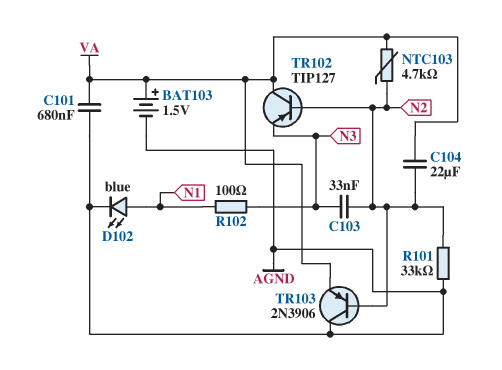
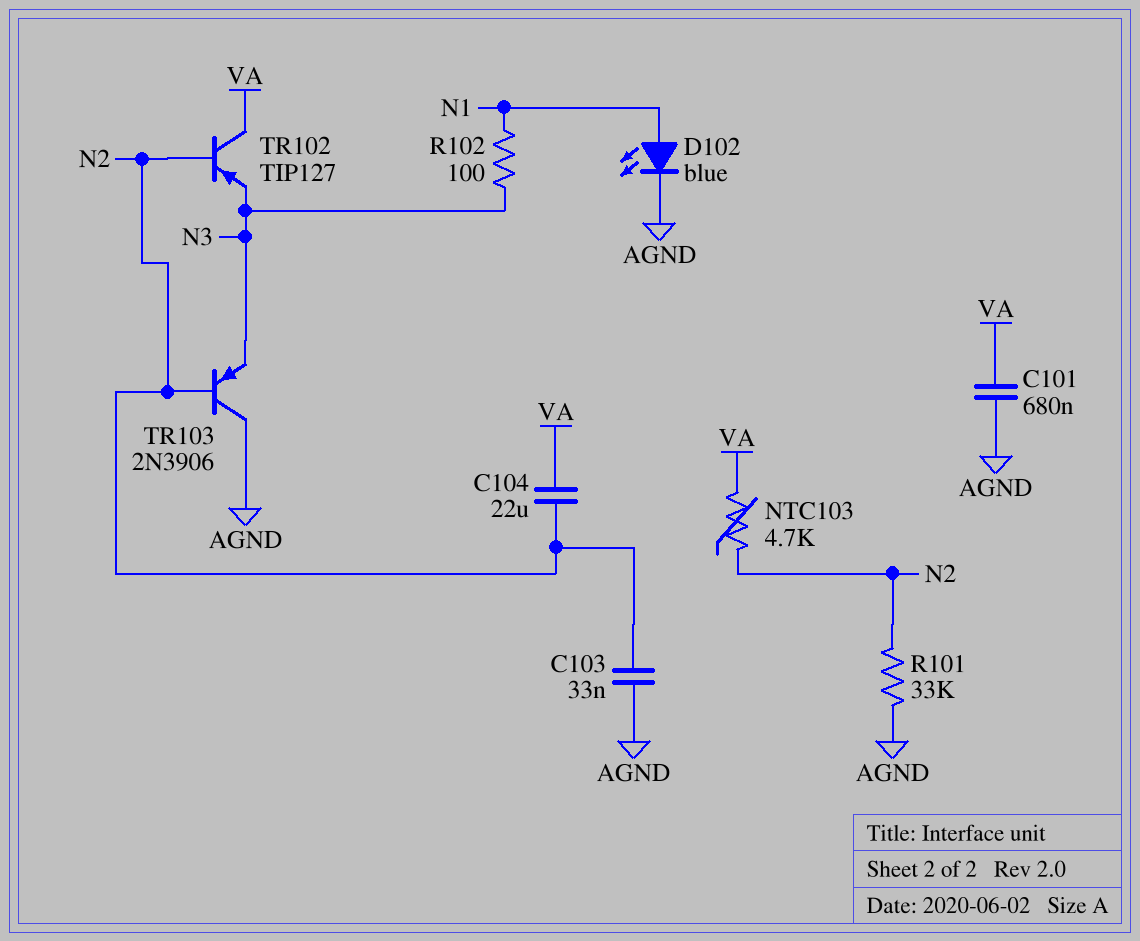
BAT103: 1.5V (plus VA, minus AGND) -> none
C103: 33nF (N2, N3) -> 33nF (AGND, N2)
TR103: PNP 2N3906 (B N2, C AGND, E VA) -> PNP 2N3906 (B N2, C AGND, E N3)

